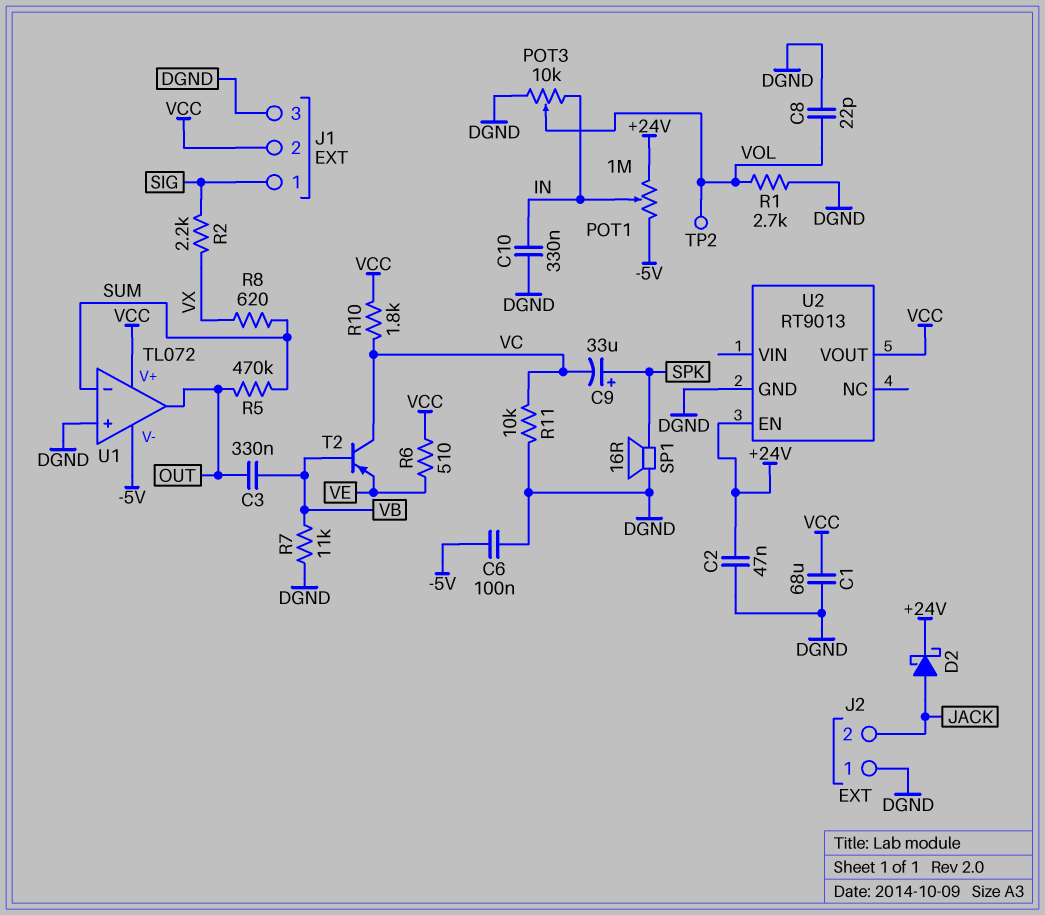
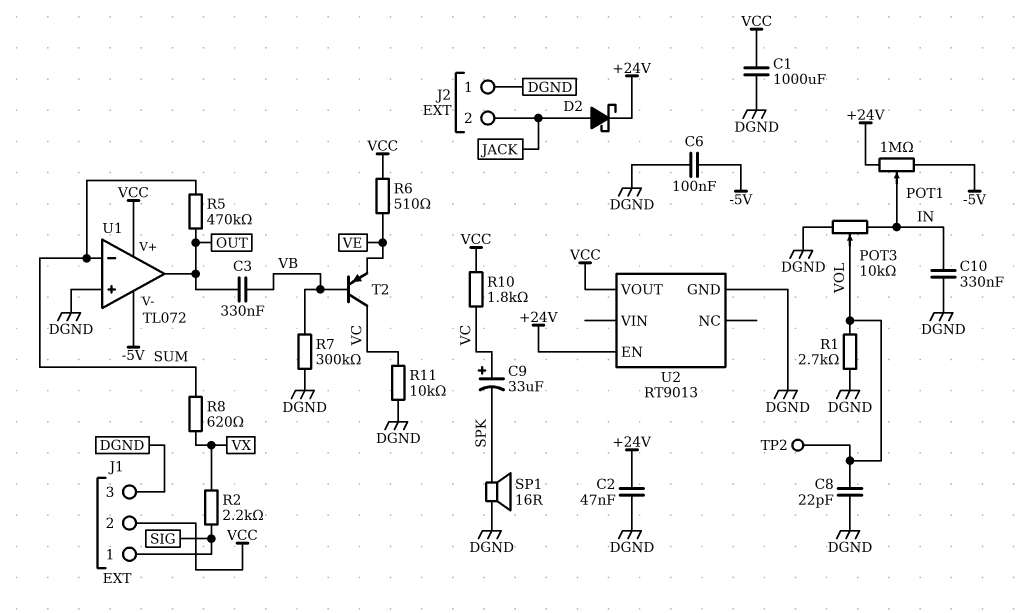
C1: 68uF (DGND, VCC) -> 1000uF (DGND, VCC)
C9: 33uF (plus SPK, minus VC) -> 33uF (plus VC, minus SPK)
R7: 11k (DGND, VB) -> 300k (DGND, VB)

